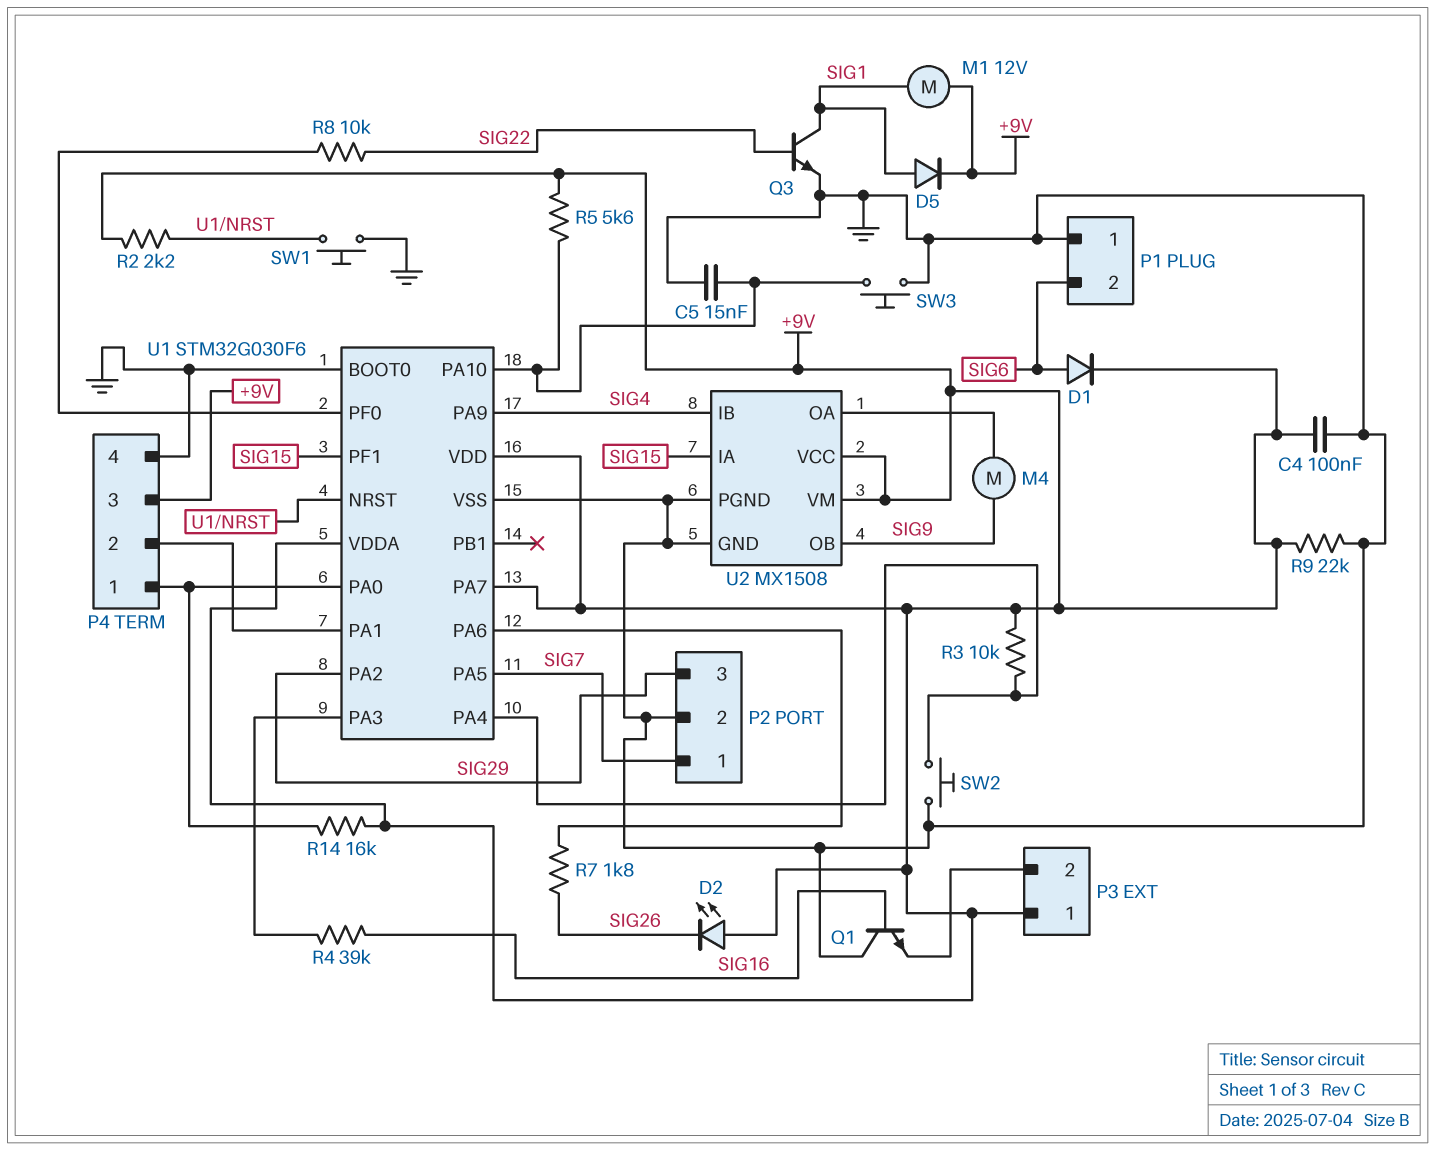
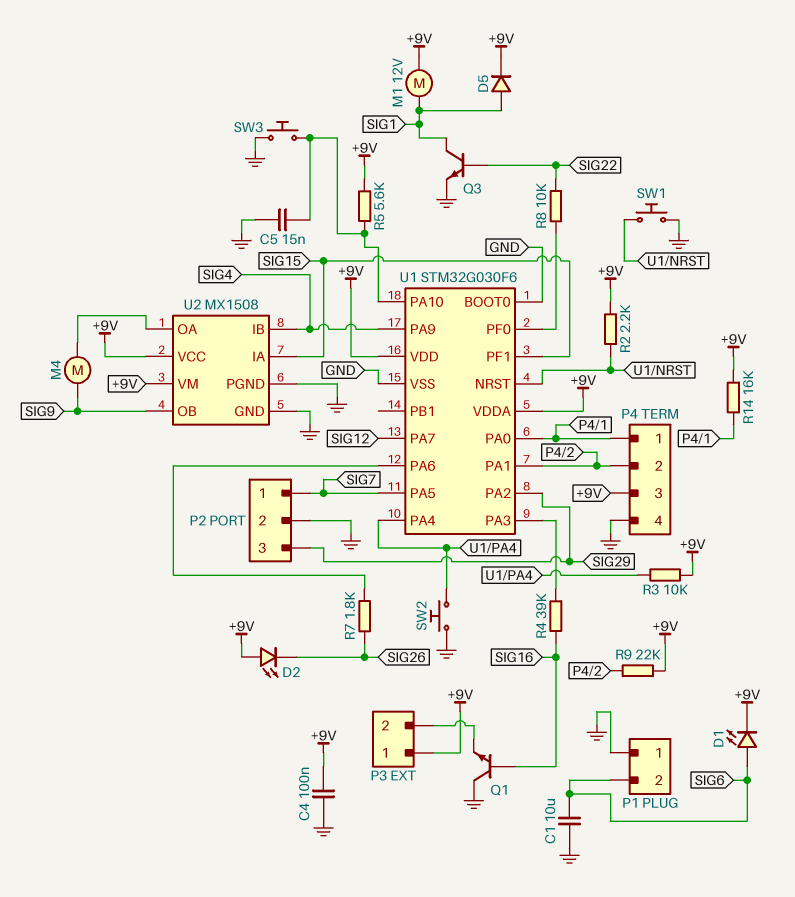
C1: none -> 10uF (GND, SIG6)
D1: diode (A SIG6, K +9V) -> LED (A SIG6, K +9V)
R9: 22k (+9V, GND) -> 22k (+9V, P4/2)
U1 pin PA7: +9V -> SIG12

